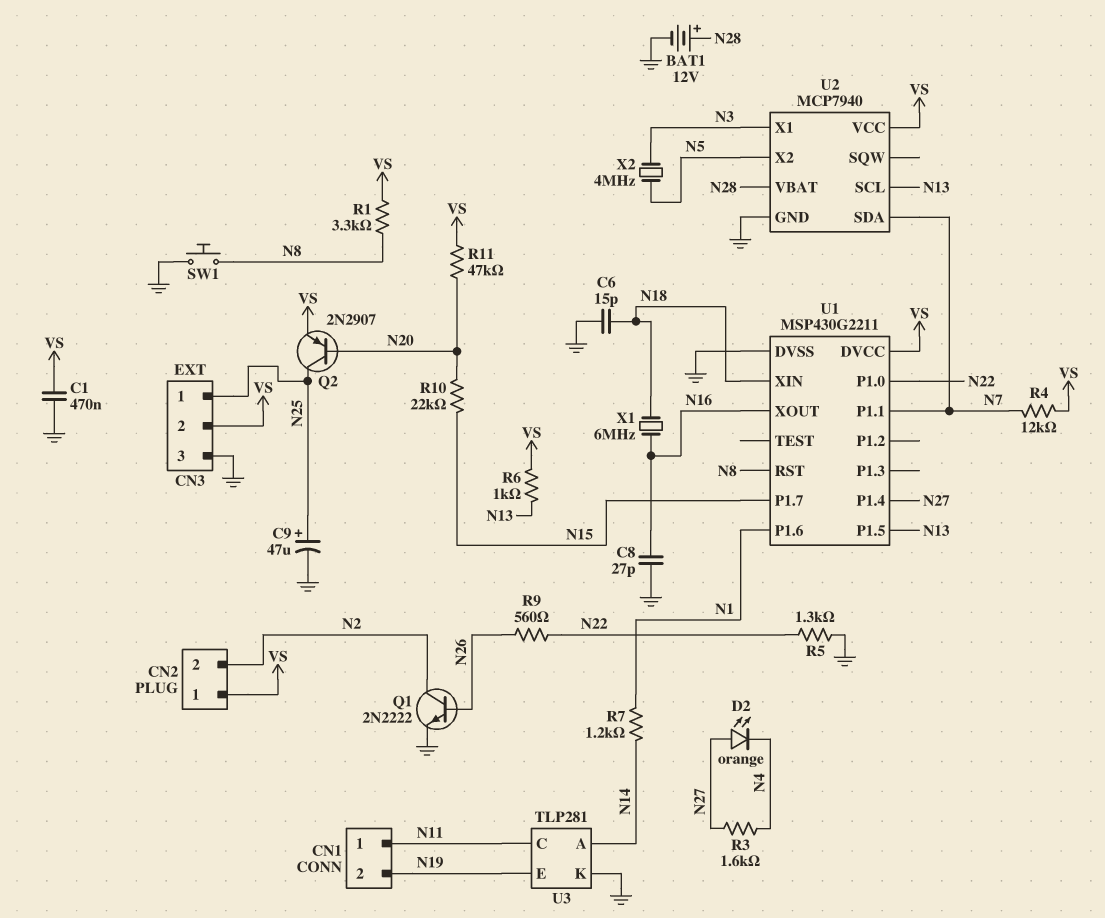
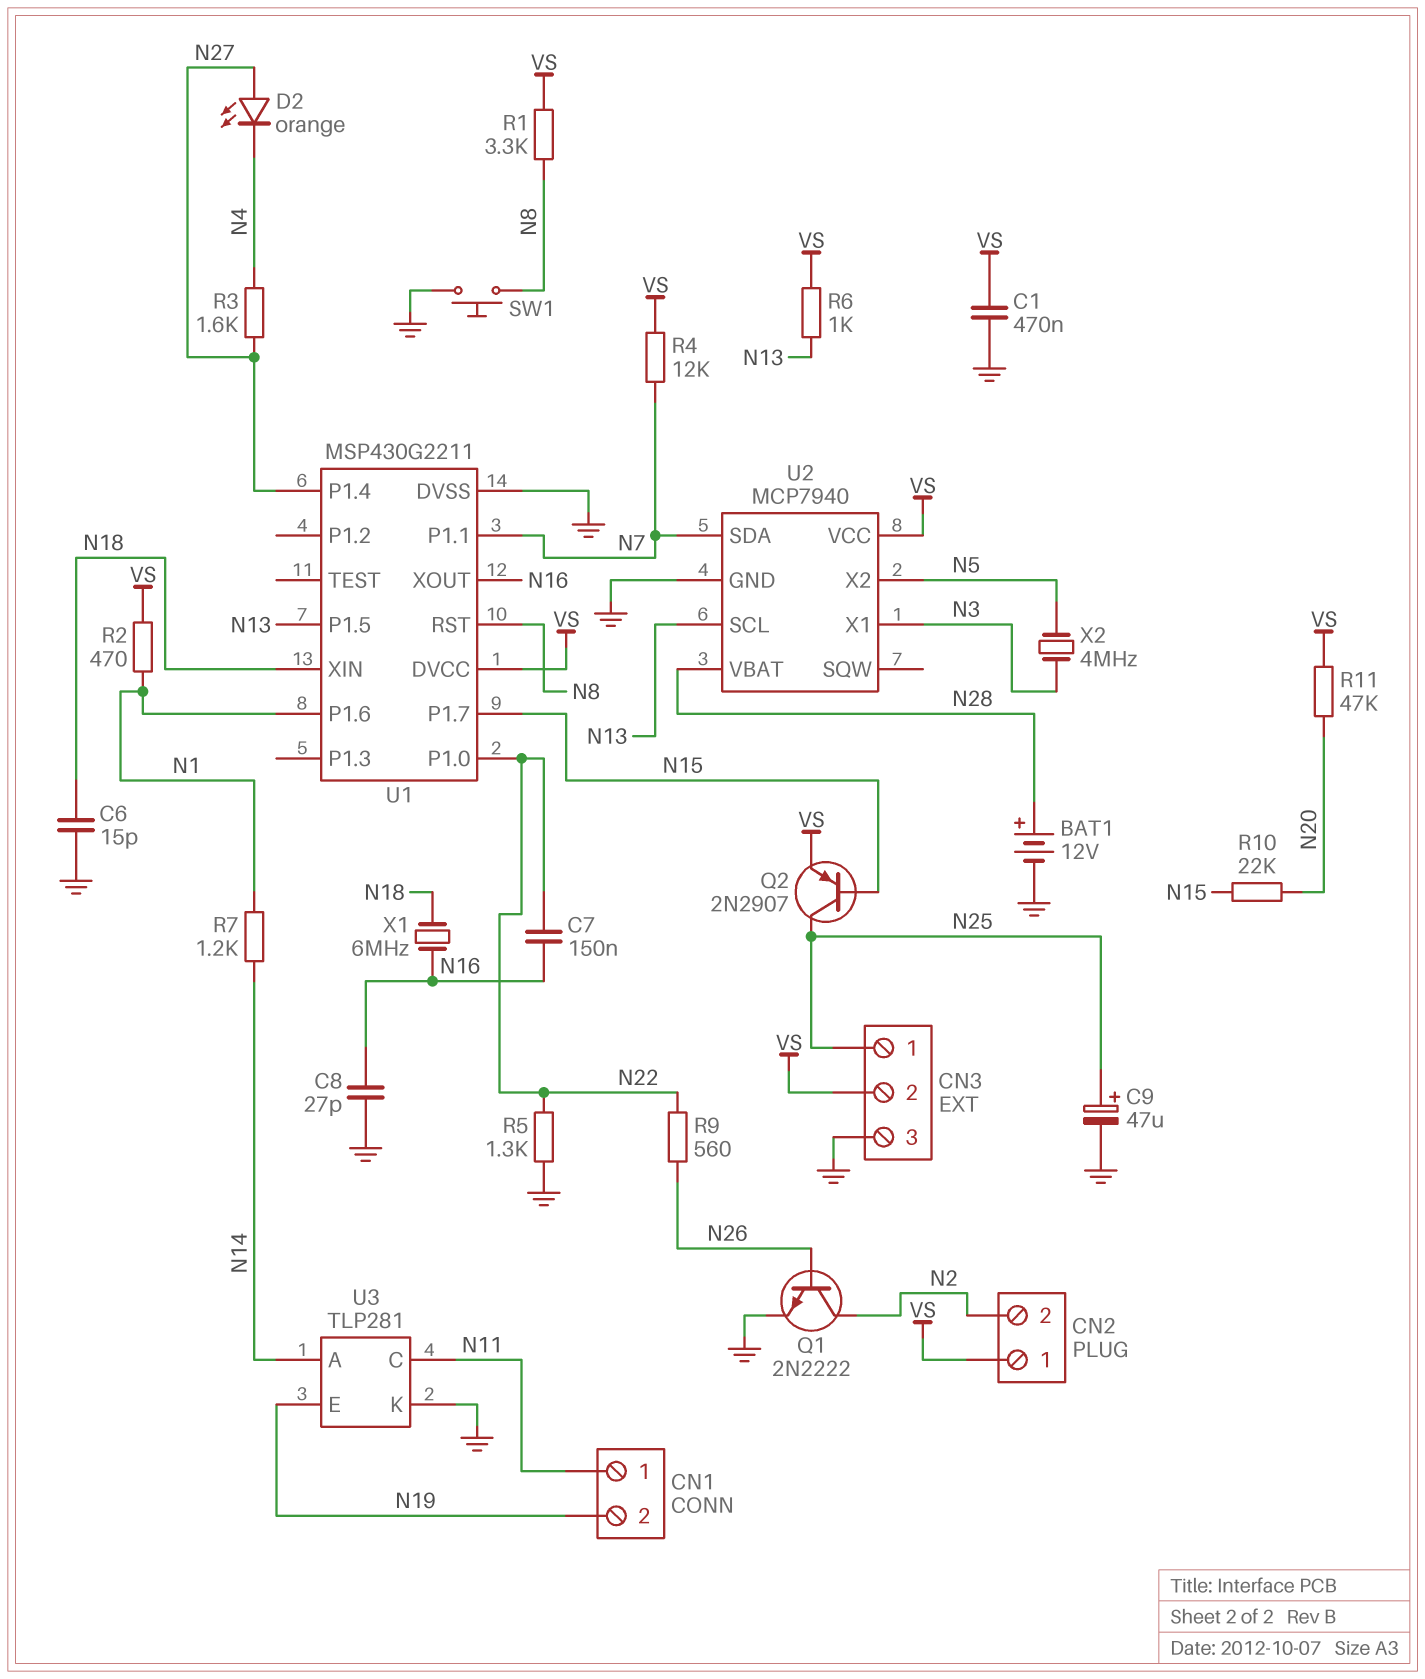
C7: none -> 150nF (N16, N22)
Q2: PNP 2N2907 (B N20, C N25, E VS) -> PNP 2N2907 (B N15, C N25, E VS)
R2: none -> 470 (N1, VS)

